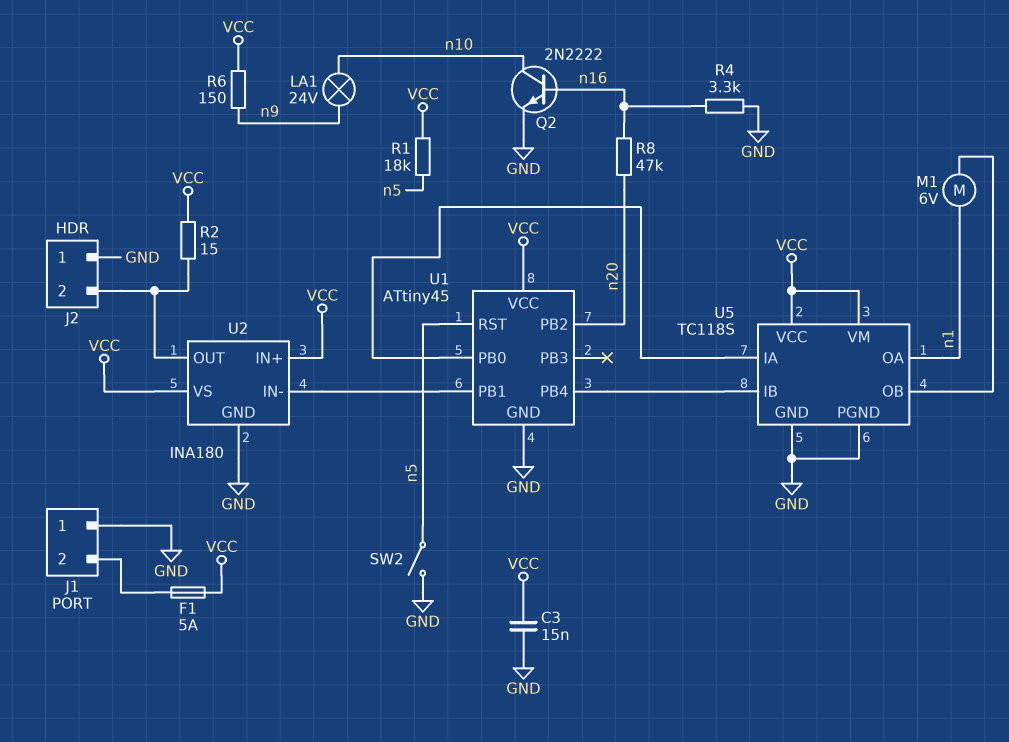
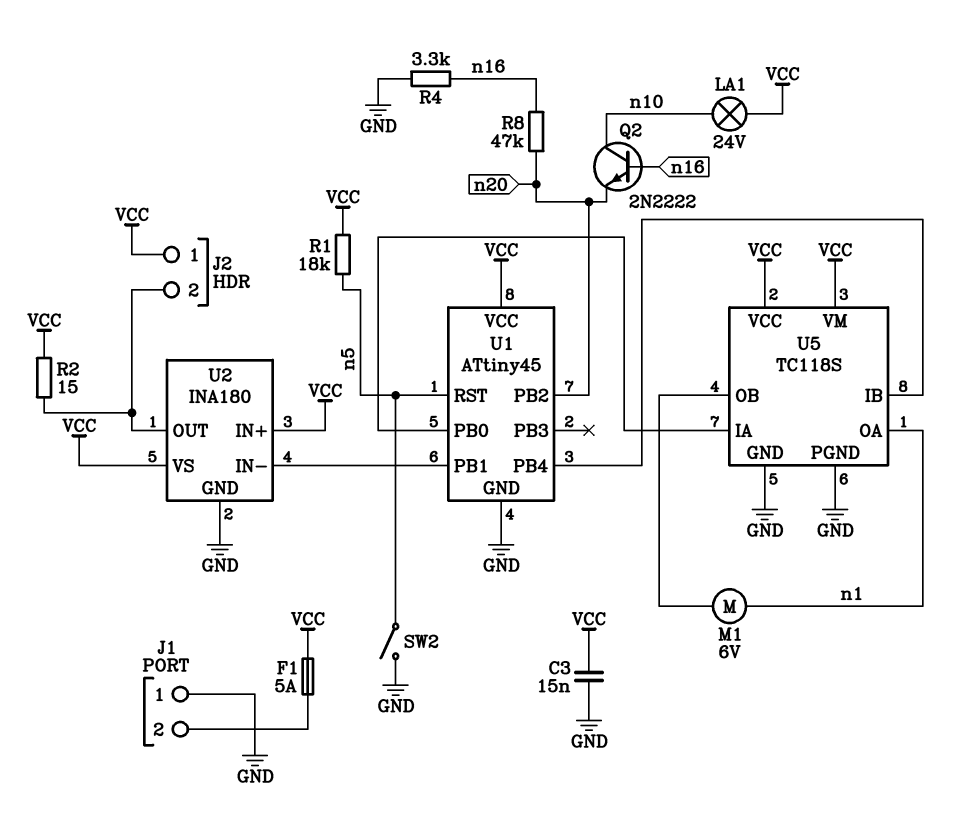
J2 pin 1: GND -> VCC
LA1: lamp 24V (n9, n10) -> lamp 24V (VCC, n10)
Q2: NPN 2N2222 (B n16, C n10, E GND) -> NPN 2N2222 (B n16, C n10, E n20)
R6: 150 (VCC, n9) -> none

